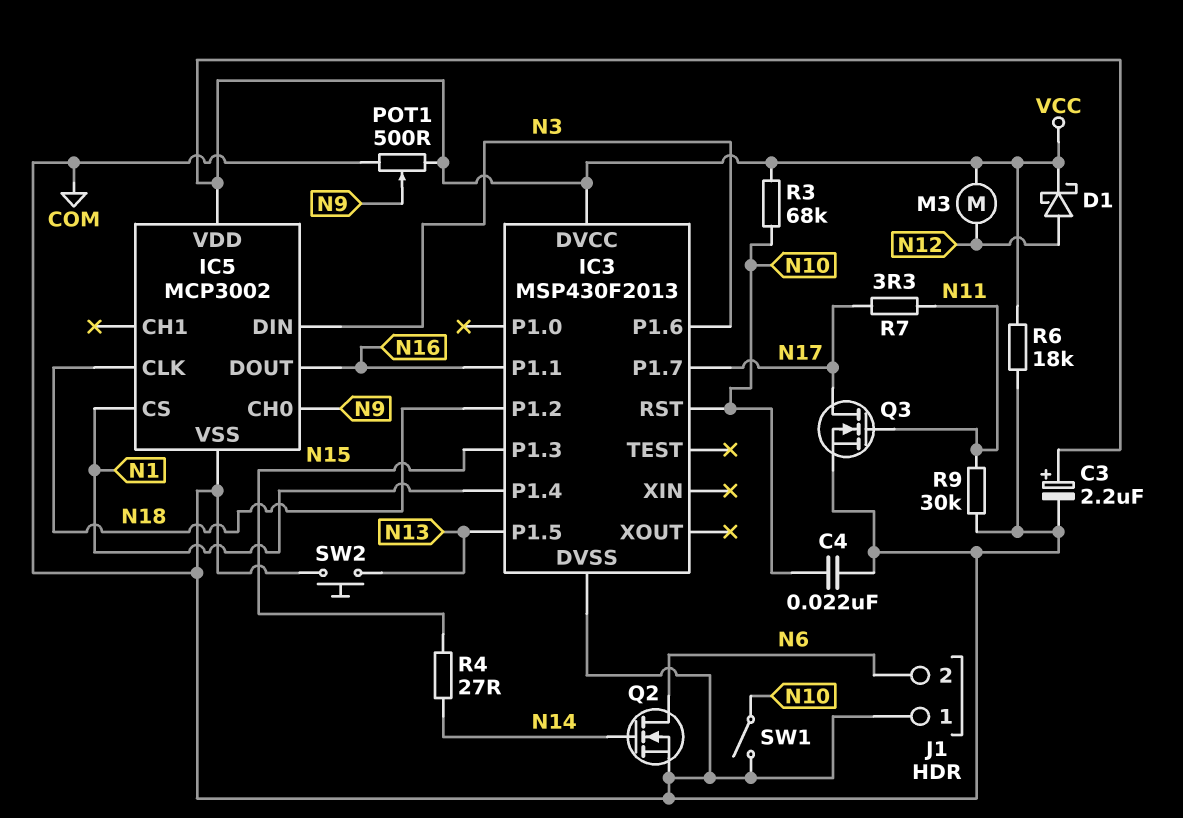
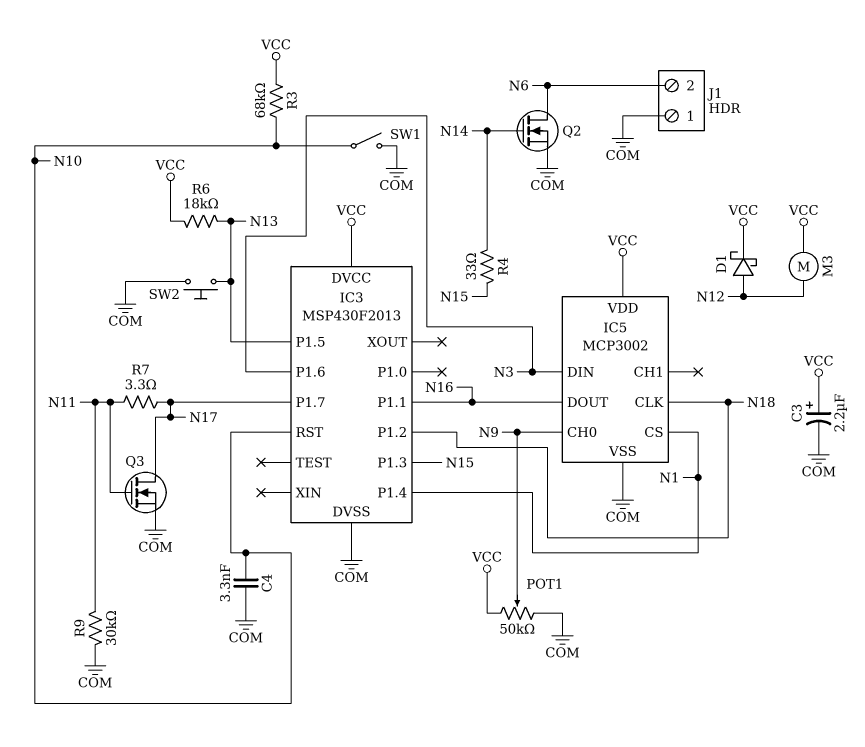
C4: 22nF (COM, N10) -> 3.3nF (COM, N10)
POT1: 500 (COM, VCC, wiper N9) -> 50k (COM, VCC, wiper N9)
R4: 27 (N14, N15) -> 33 (N14, N15)
R6: 18k (COM, VCC) -> 18k (N13, VCC)

